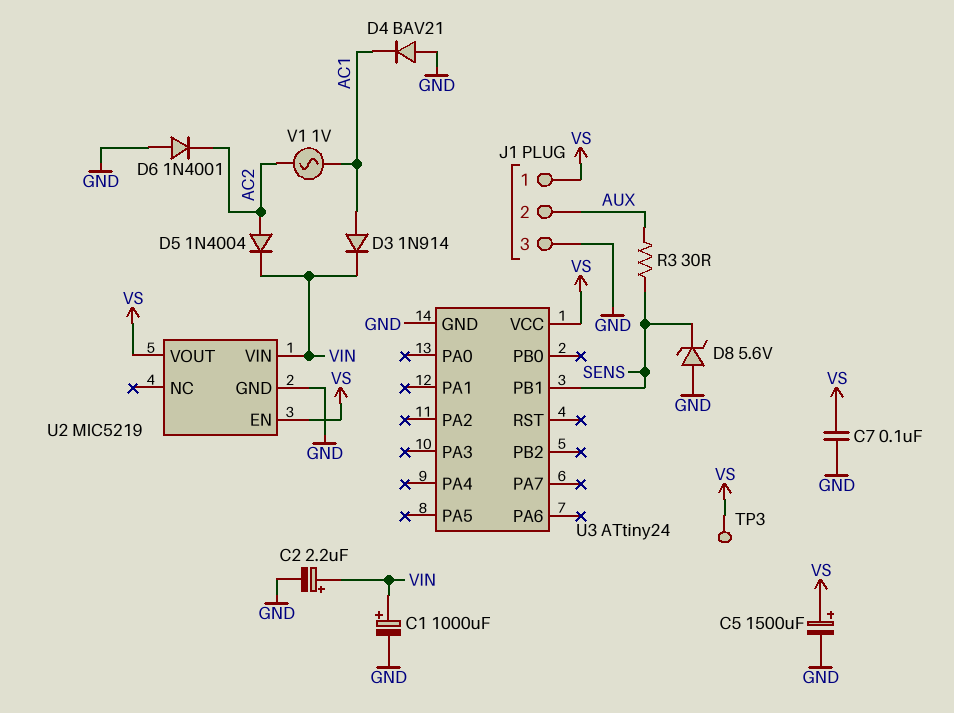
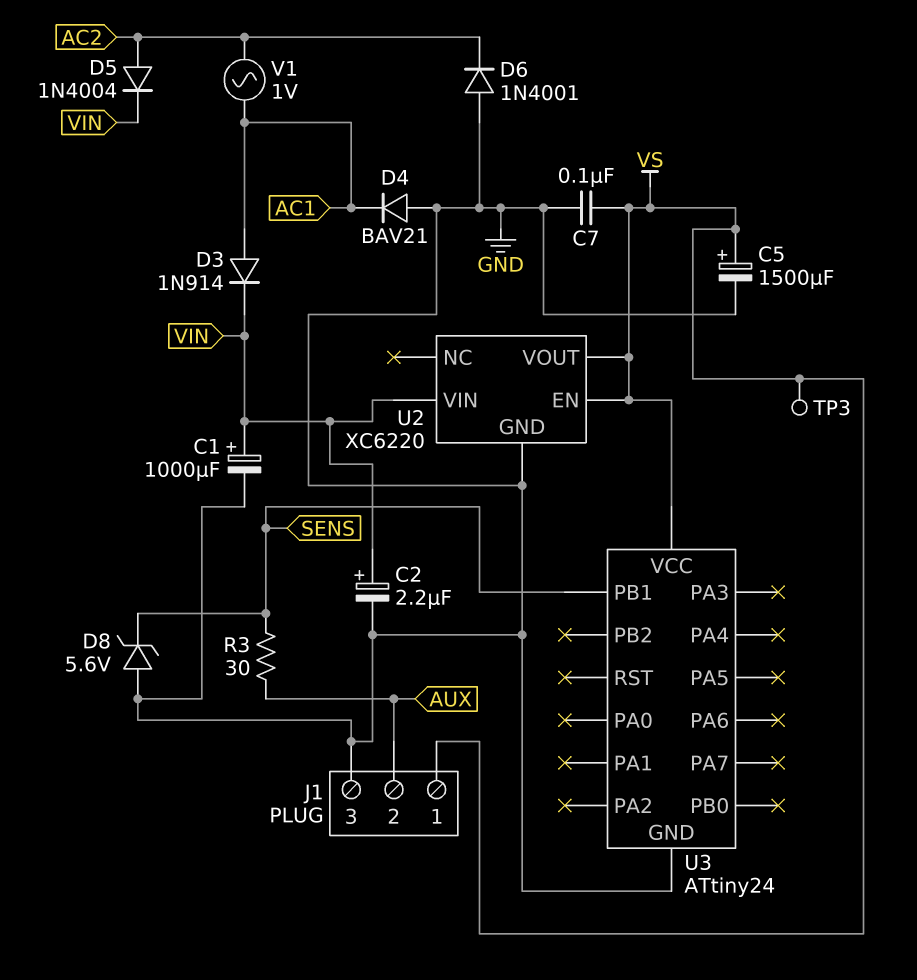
U2: MIC5219 -> XC6220

